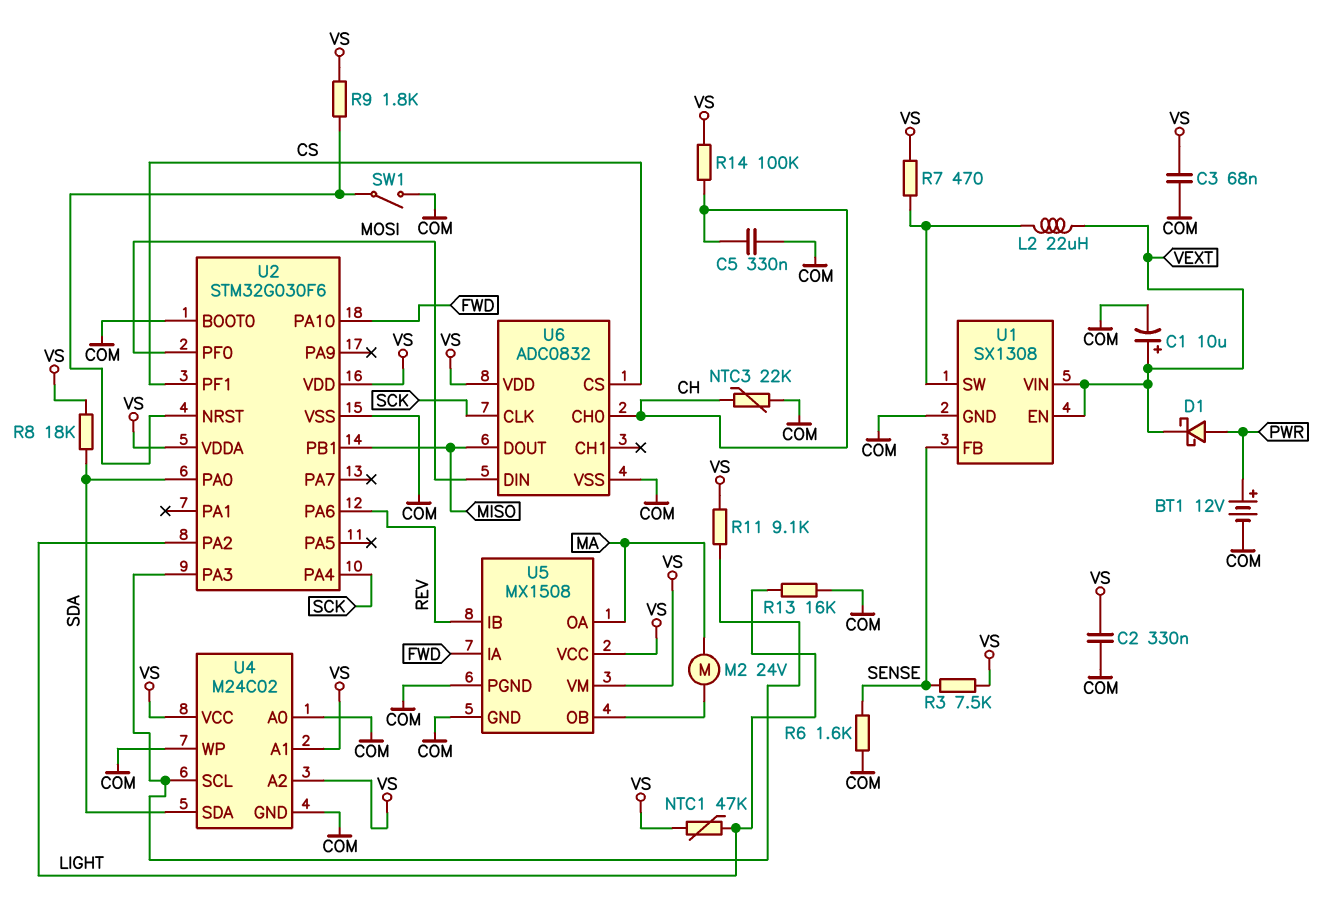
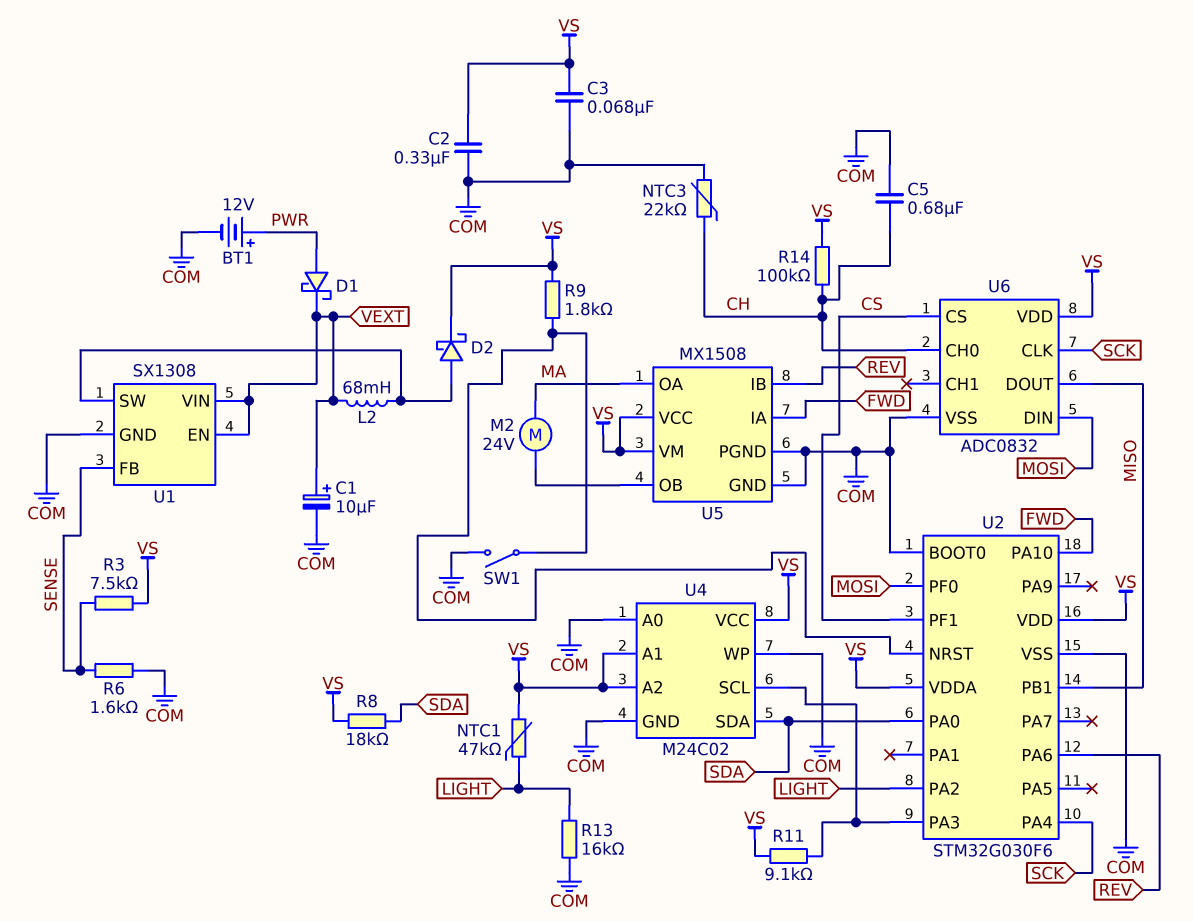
C5: 330nF (CH, COM) -> 680nF (CH, COM)
D2: none -> schottky (A U1/SW, K VS)
L2: 22uH (U1/SW, VEXT) -> 68mH (U1/SW, VEXT)
R7: 470 (U1/SW, VS) -> none

